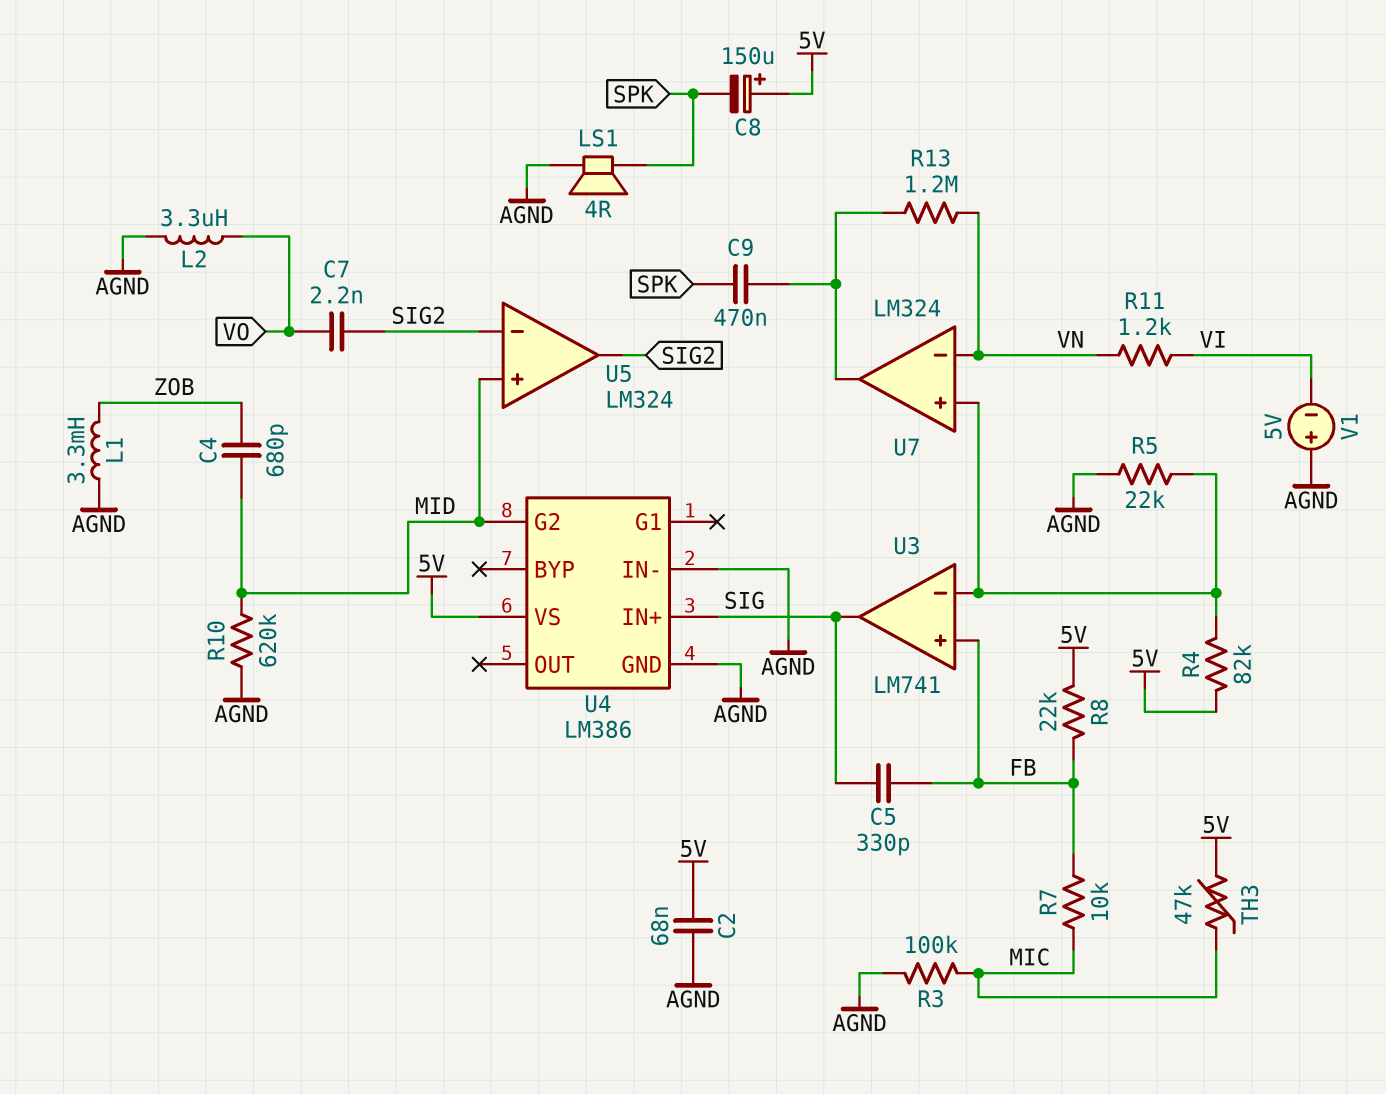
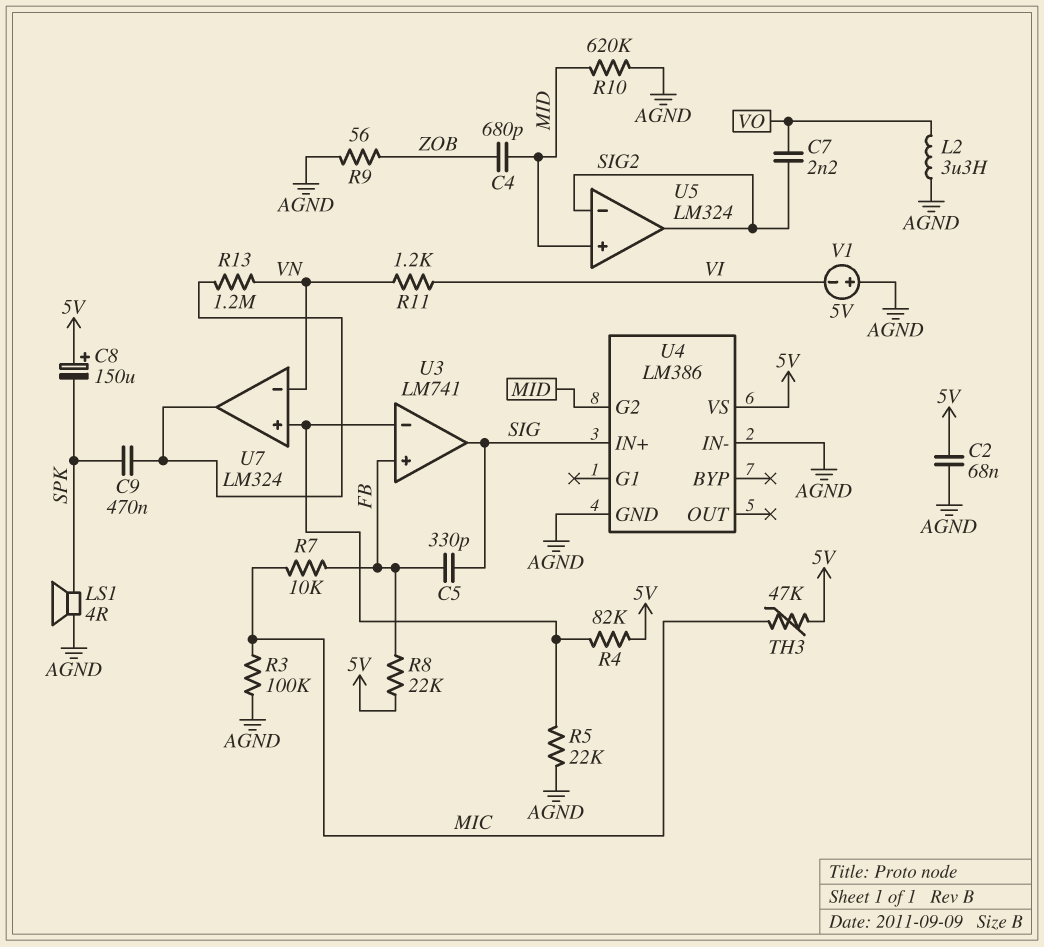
L1: 3.3mH (AGND, ZOB) -> none
R9: none -> 56 (AGND, ZOB)

